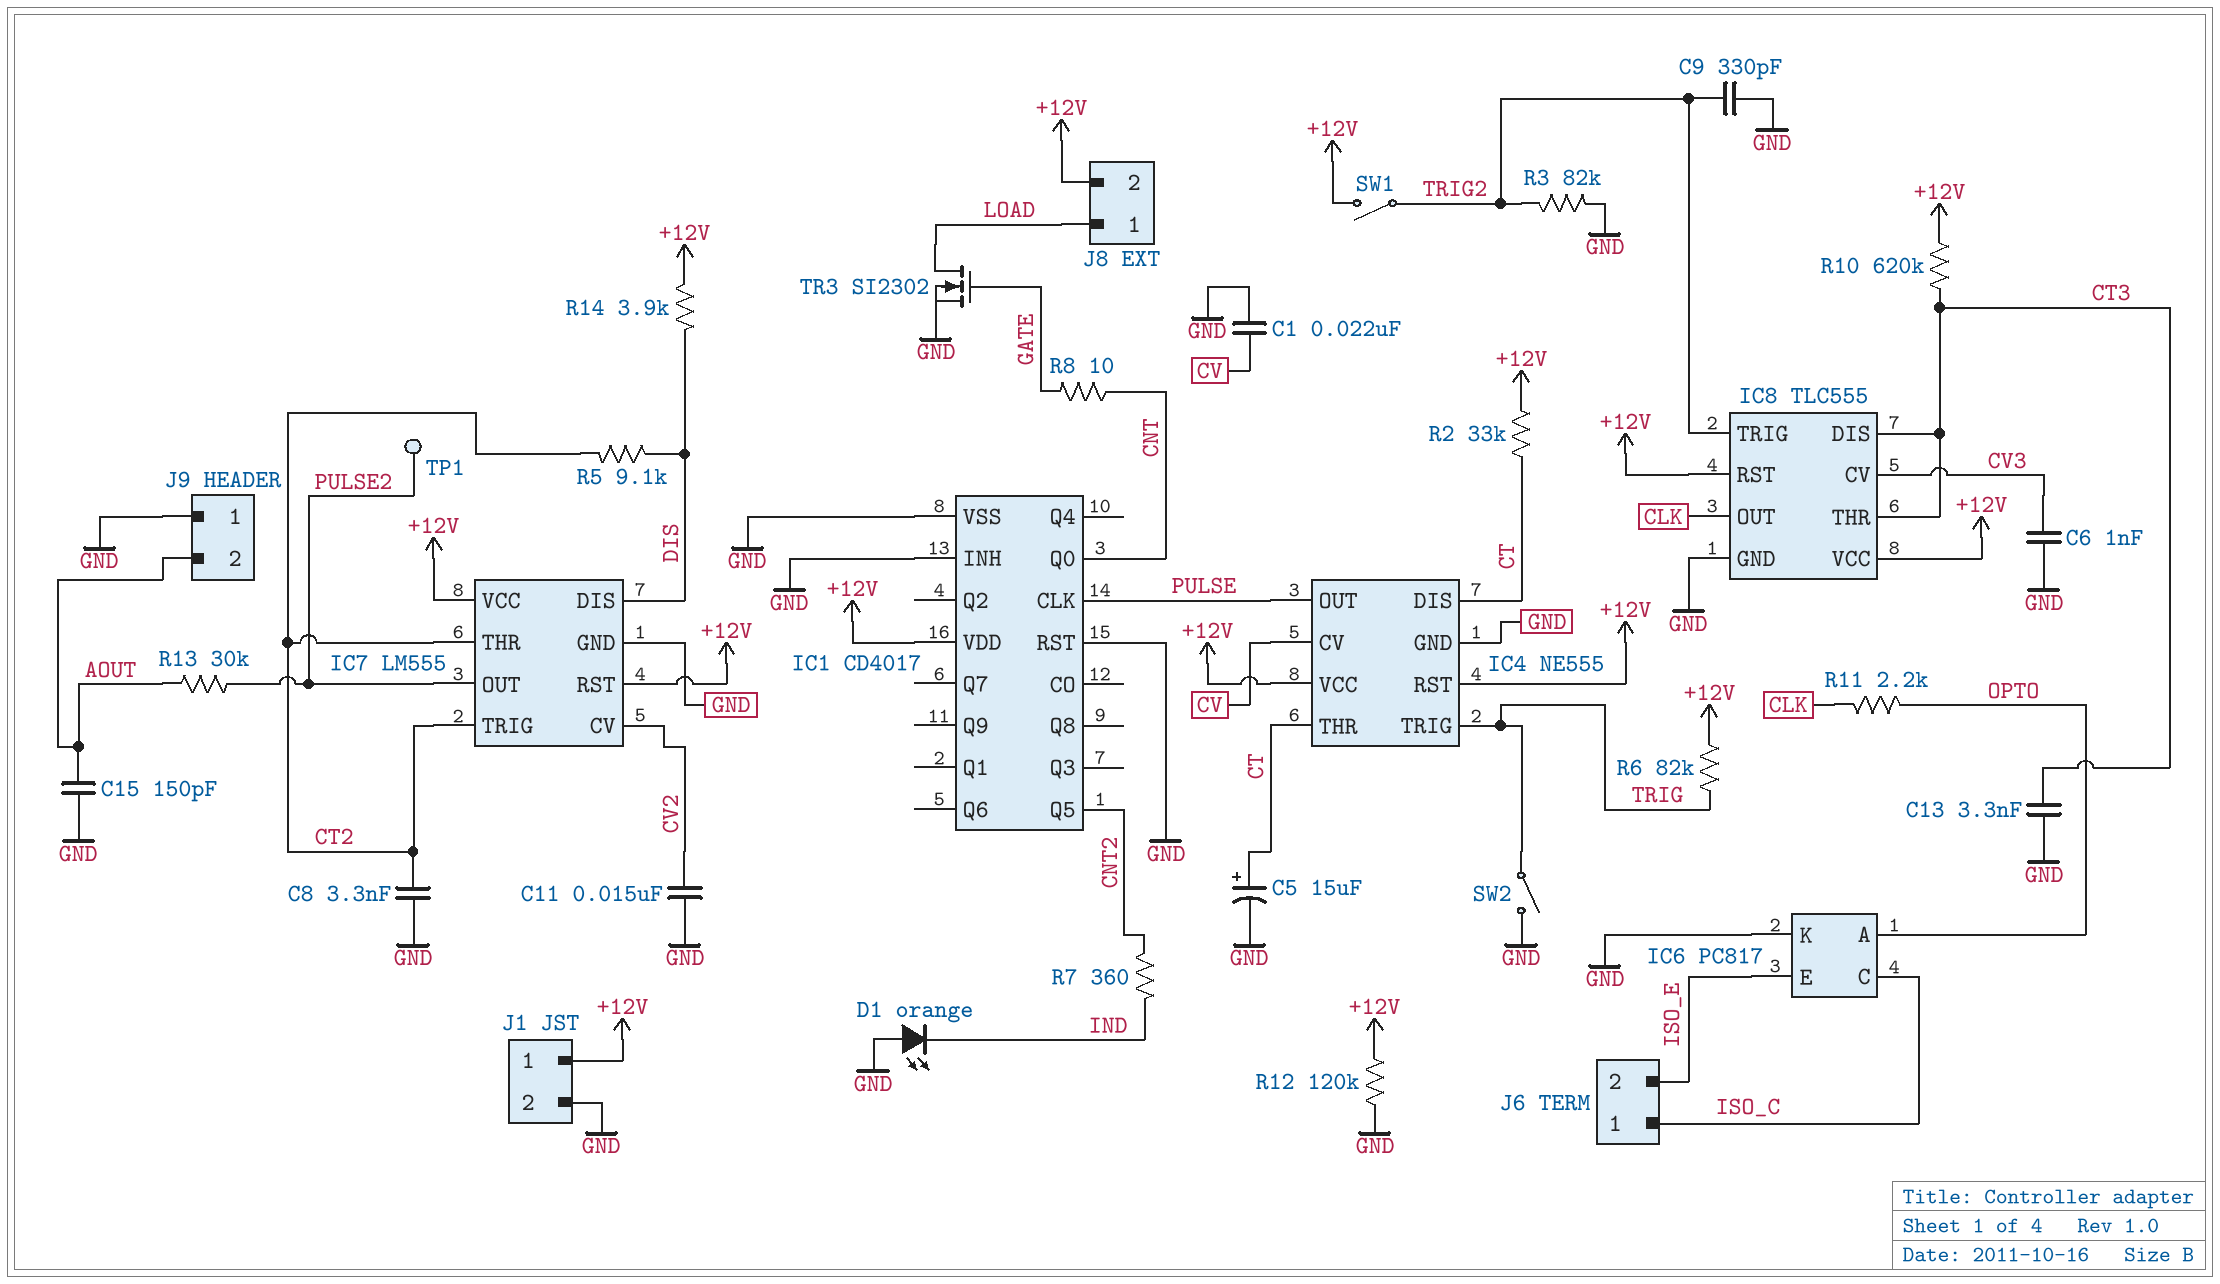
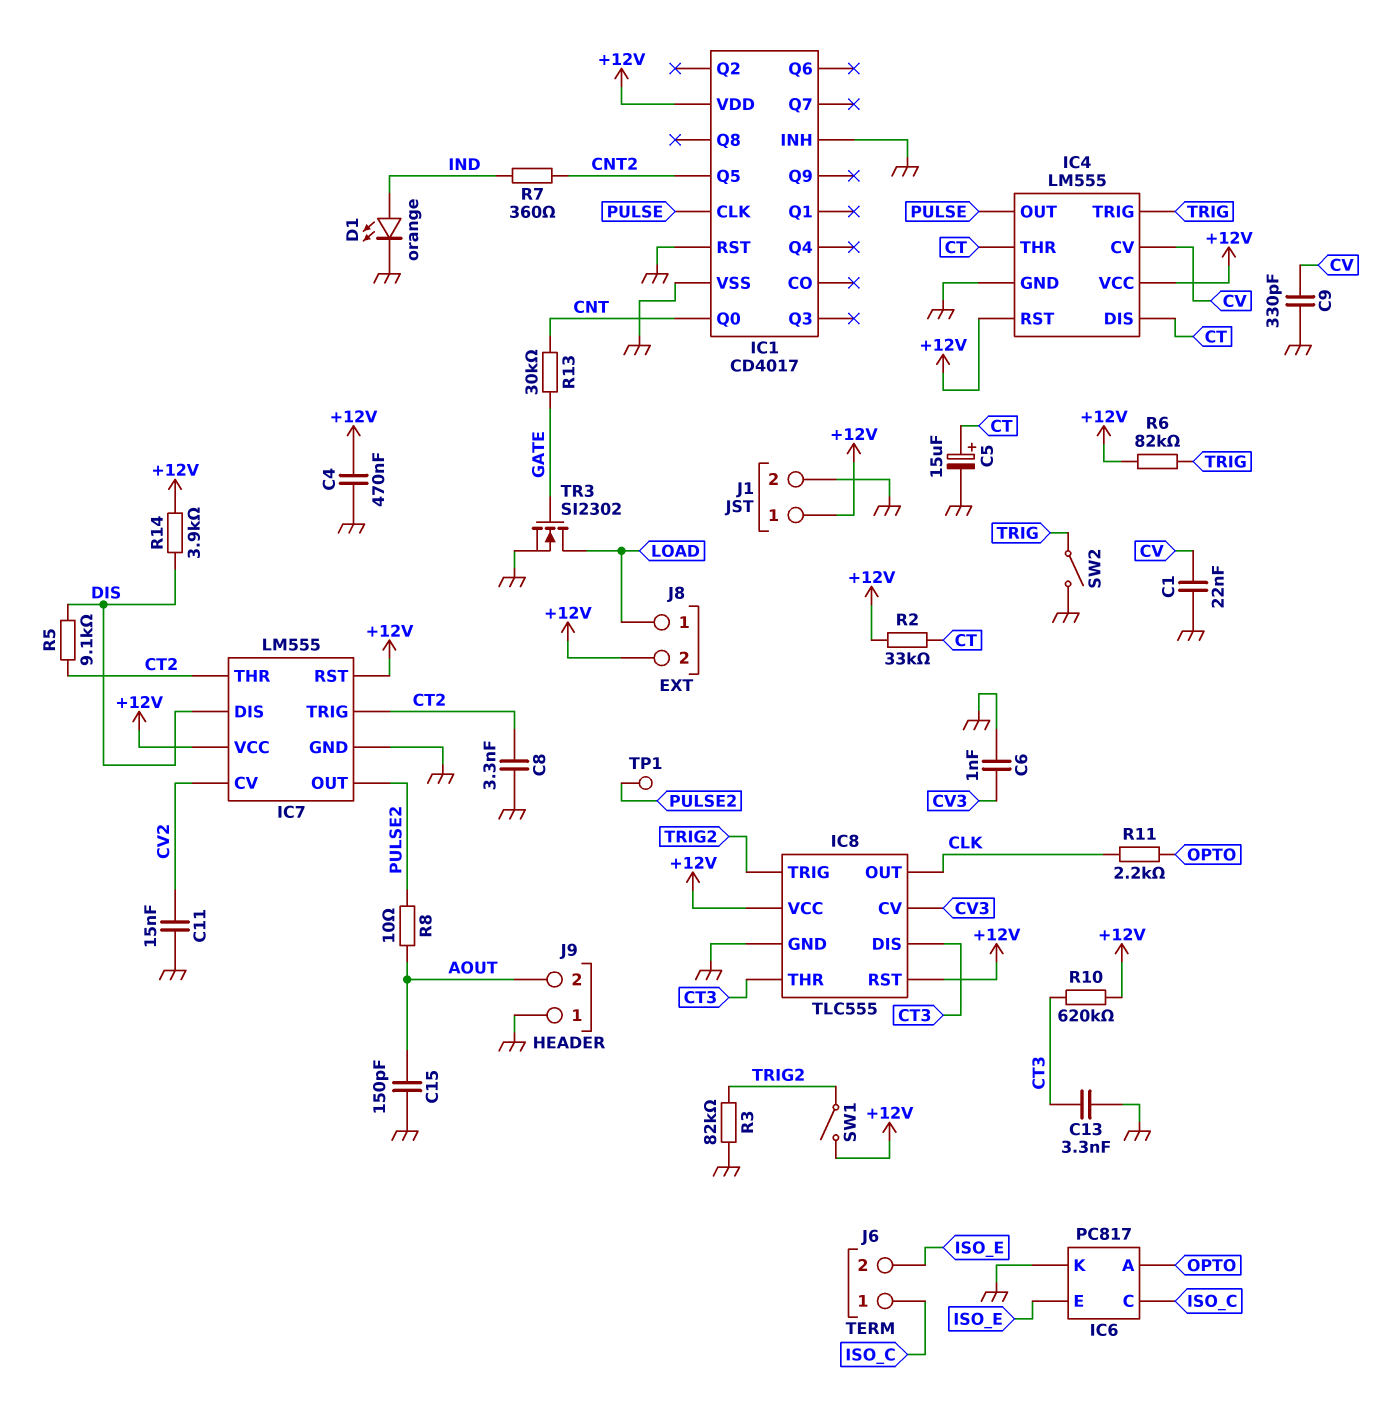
C4: none -> 470nF (+12V, GND)
C9: 330pF (GND, TRIG2) -> 330pF (CV, GND)
D1: LED orange (A GND, K IND) -> LED orange (A IND, K GND)
IC4: NE555 -> LM555
R8: 10 (CNT, GATE) -> 10 (AOUT, PULSE2)
R12: 120k (+12V, GND) -> none
R13: 30k (AOUT, PULSE2) -> 30k (CNT, GATE)

